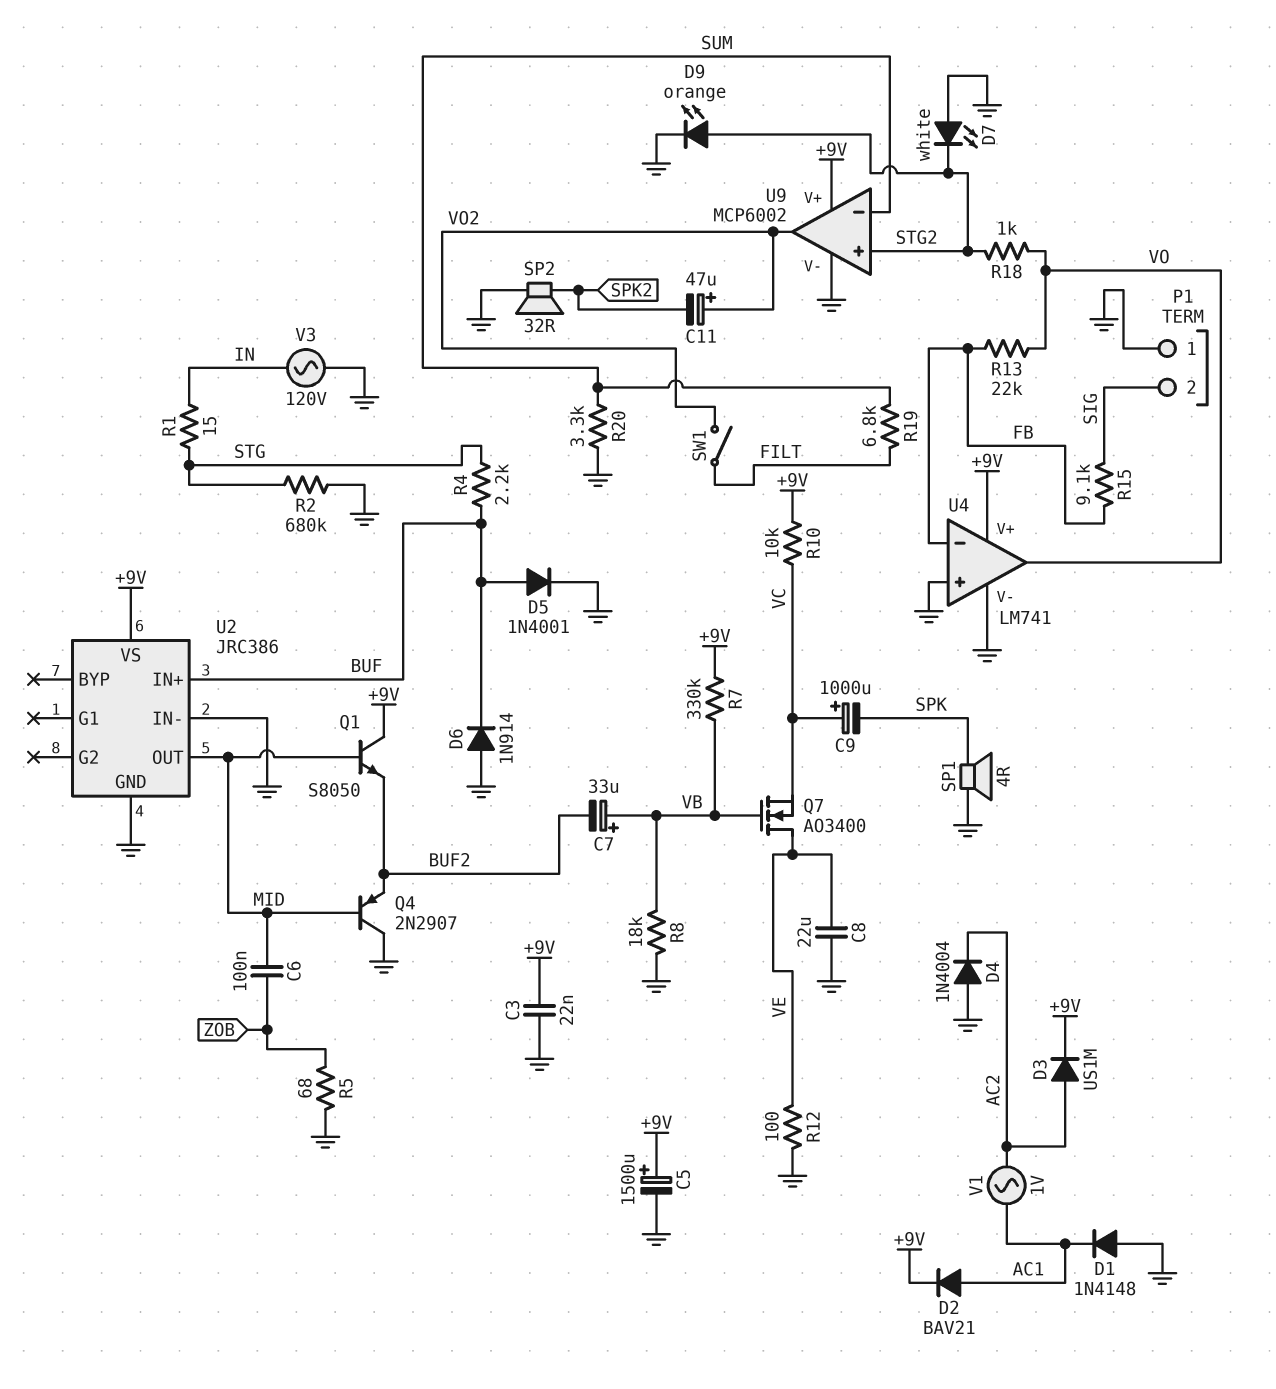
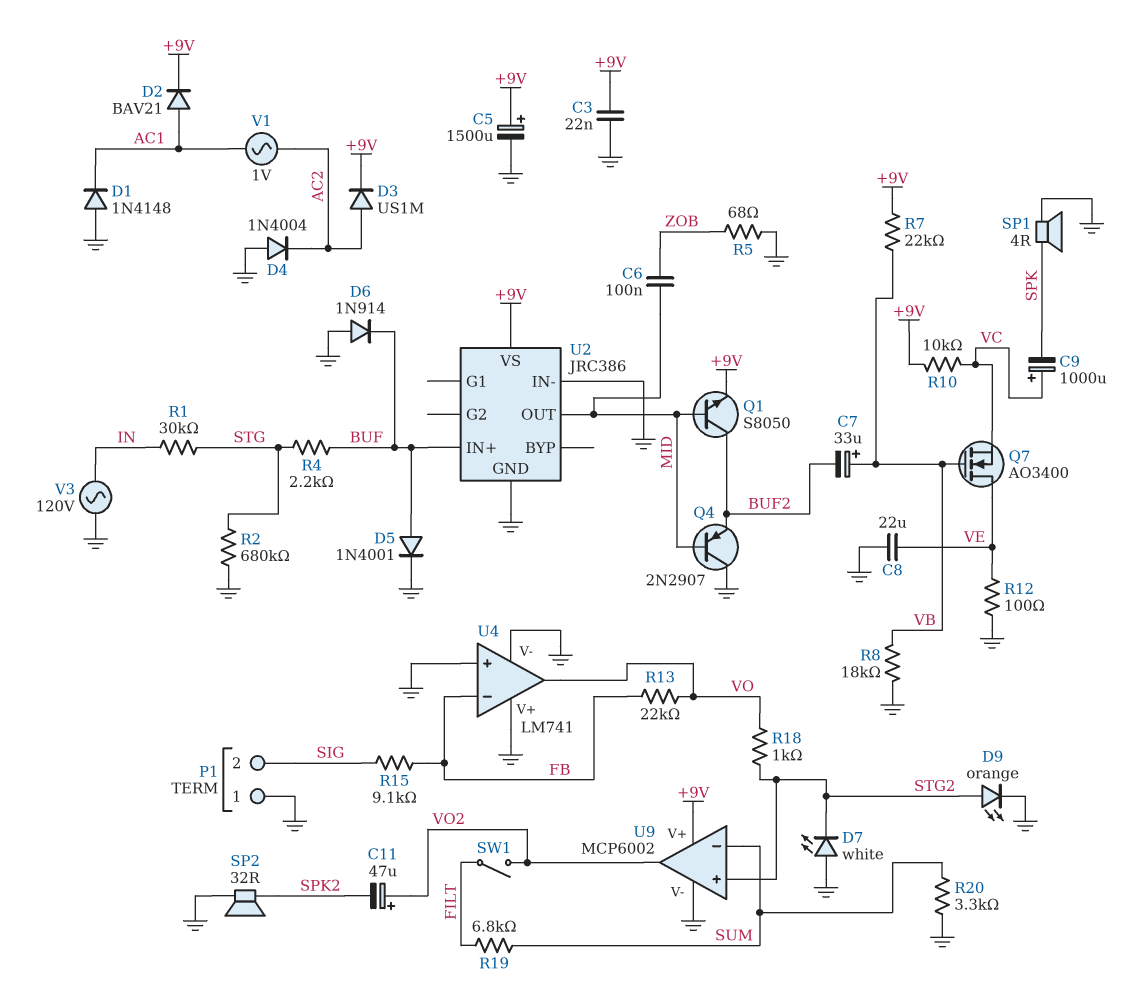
Q1: NPN S8050 (B MID, C +9V, E BUF2) -> NPN S8050 (B MID, C BUF2, E +9V)
R1: 15 (IN, STG) -> 30k (IN, STG)
R7: 330k (+9V, VB) -> 22k (+9V, VB)
U4 pin V+: +9V -> GND

